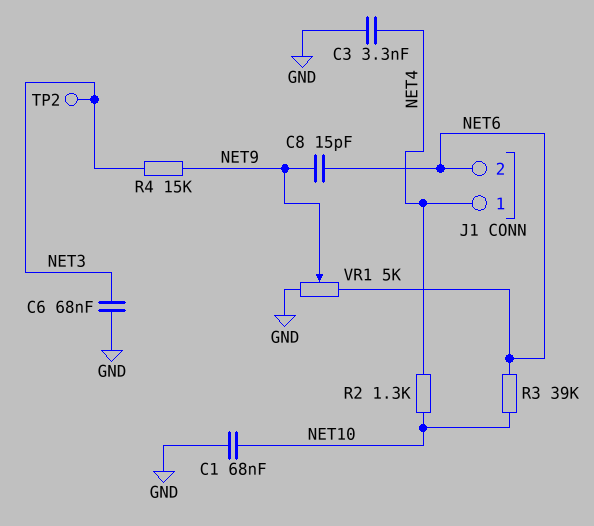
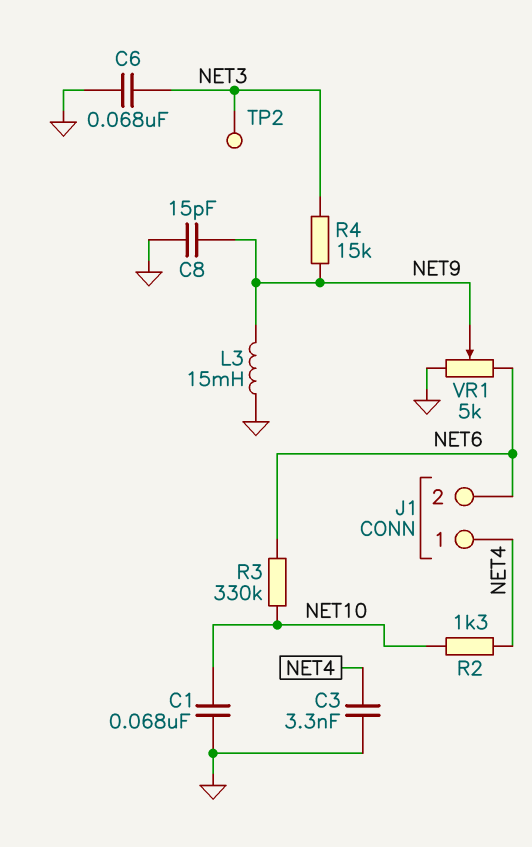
C8: 15pF (NET6, NET9) -> 15pF (GND, NET9)
L3: none -> 15mH (GND, NET9)
R3: 39k (NET6, NET10) -> 330k (NET6, NET10)

